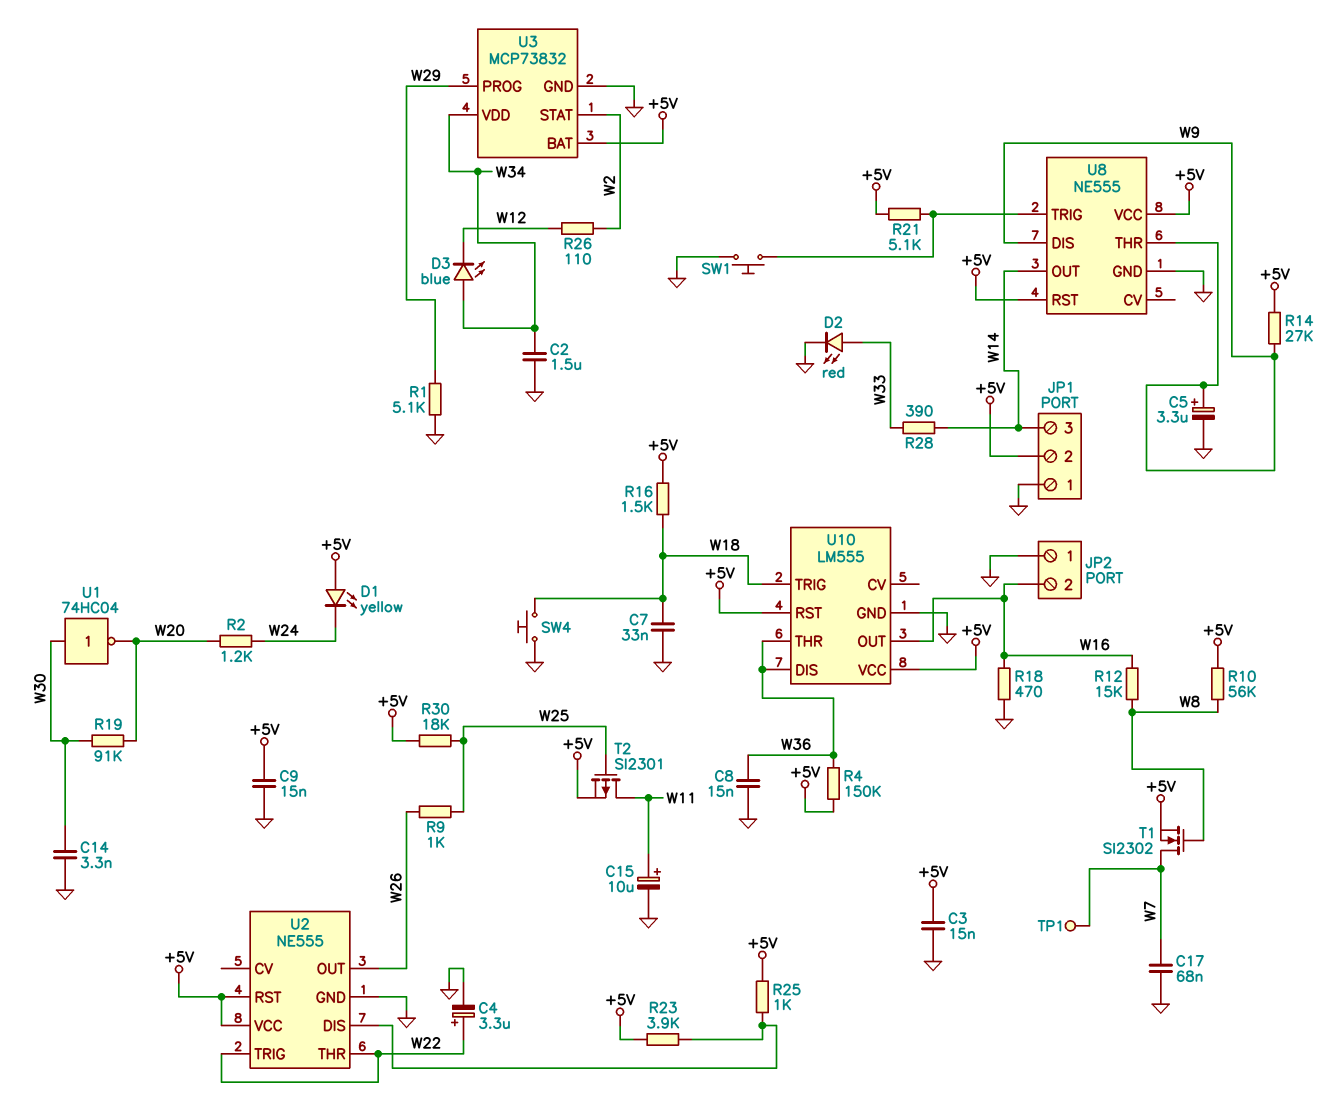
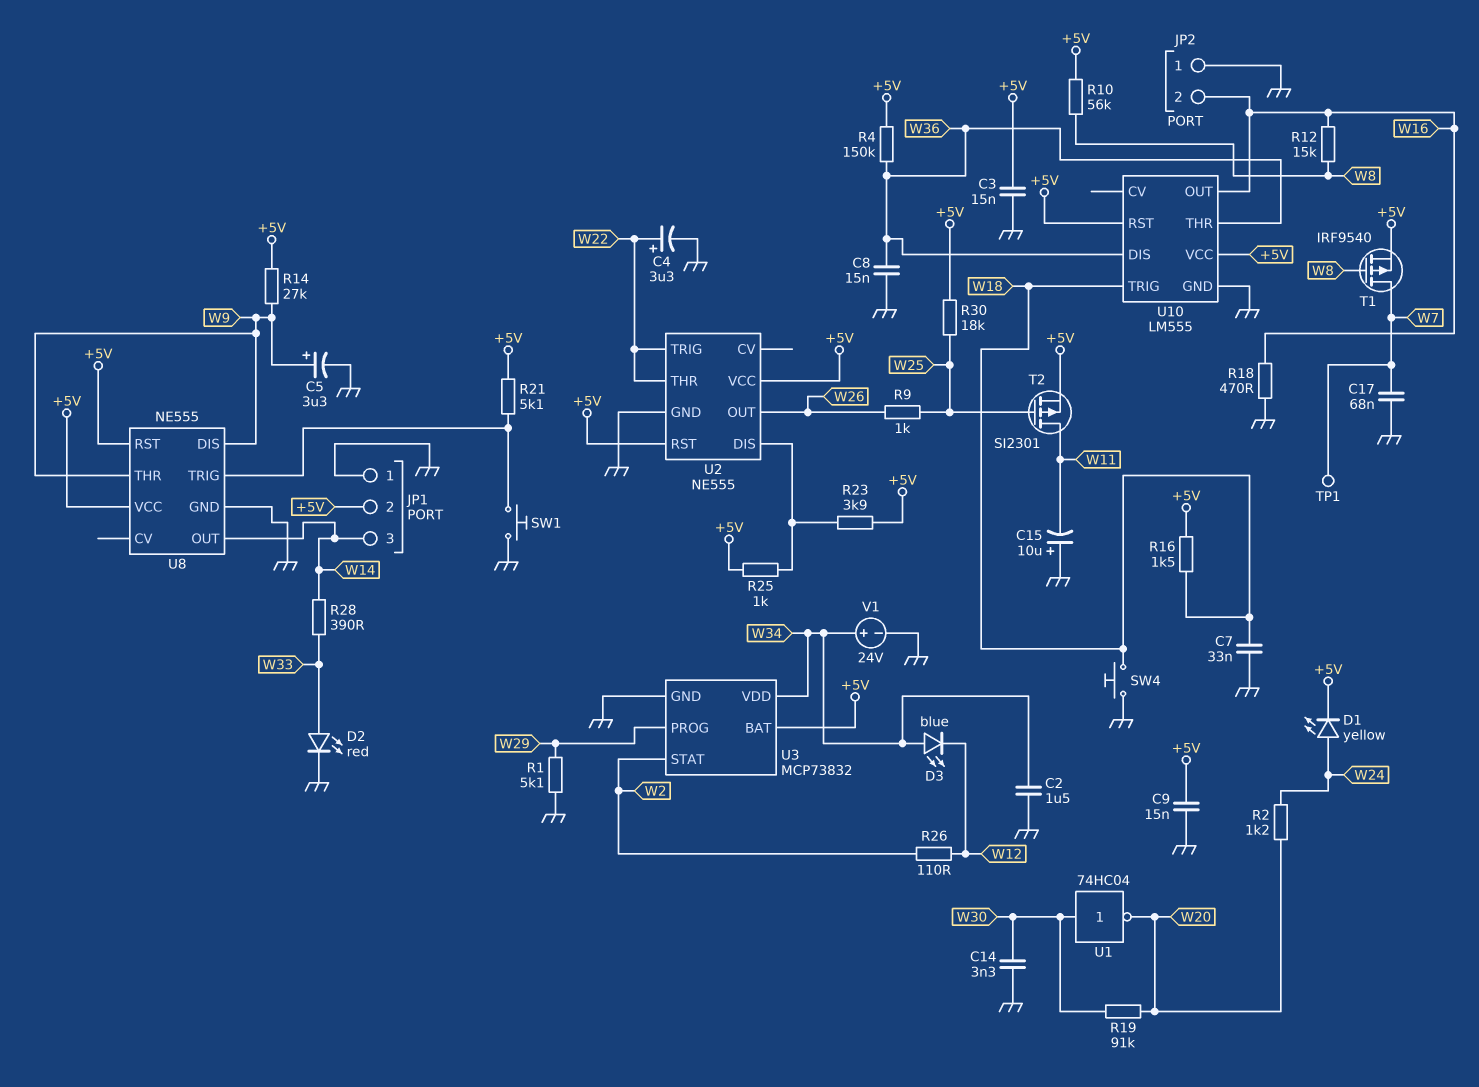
C15: 10uF (plus W11, minus GND) -> 10uF (plus GND, minus W11)
D1: LED yellow (A +5V, K W24) -> LED yellow (A W24, K +5V)
T1: NMOS SI2302 (G W8, D W7, S +5V) -> PMOS IRF9540 (G W8, D W7, S +5V)
V1: none -> 24V (plus W34, minus GND)

